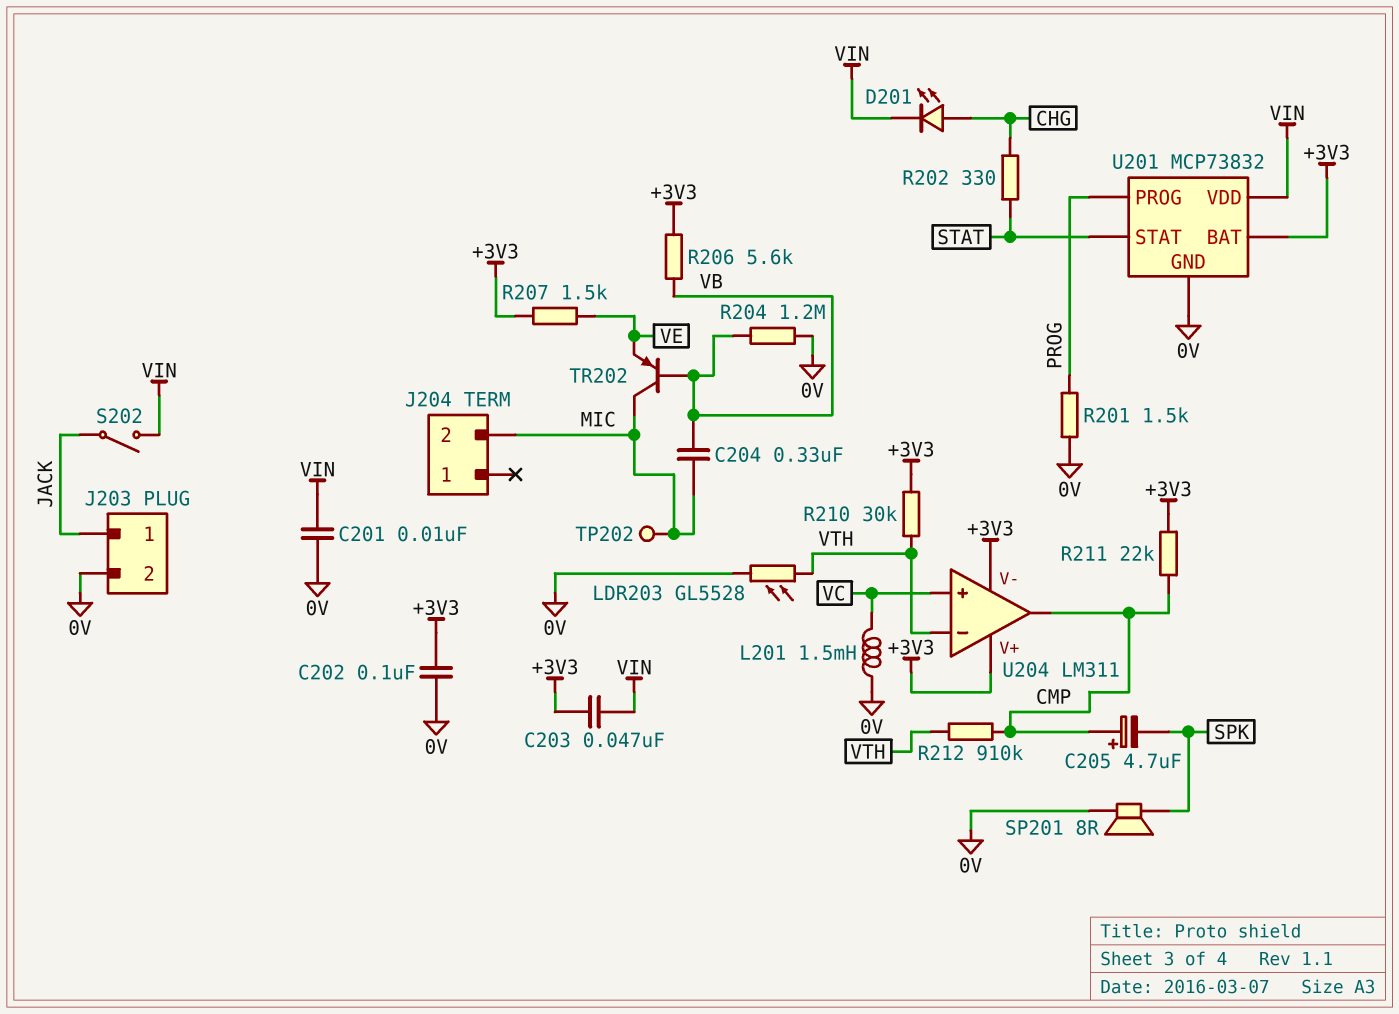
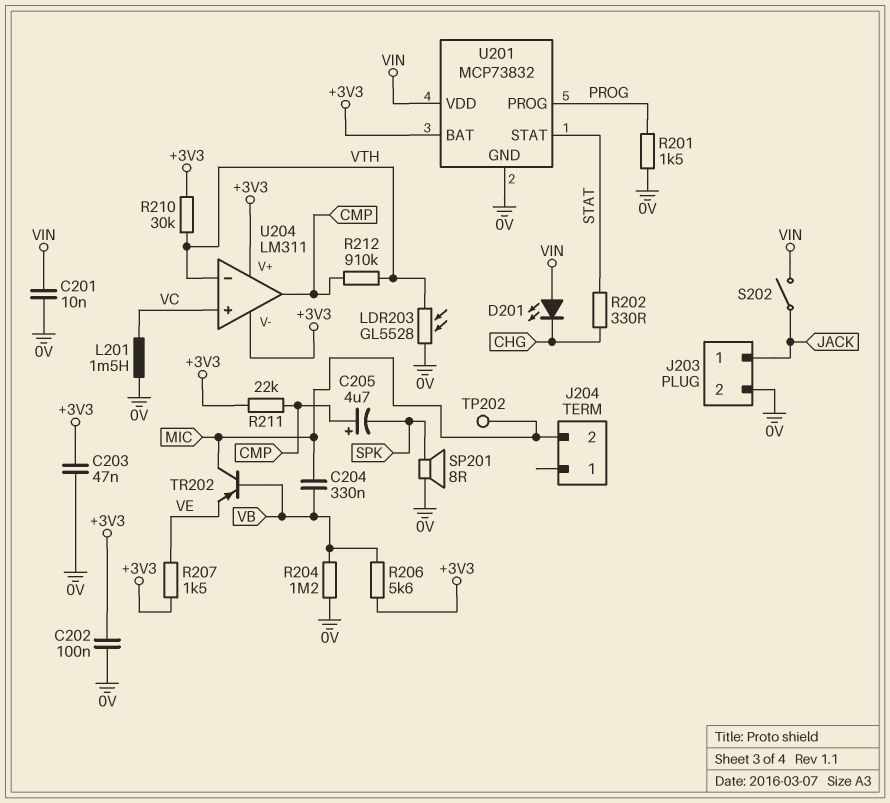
C203: 47nF (+3V3, VIN) -> 47nF (+3V3, 0V)
D201: LED (A CHG, K VIN) -> LED (A VIN, K CHG)

